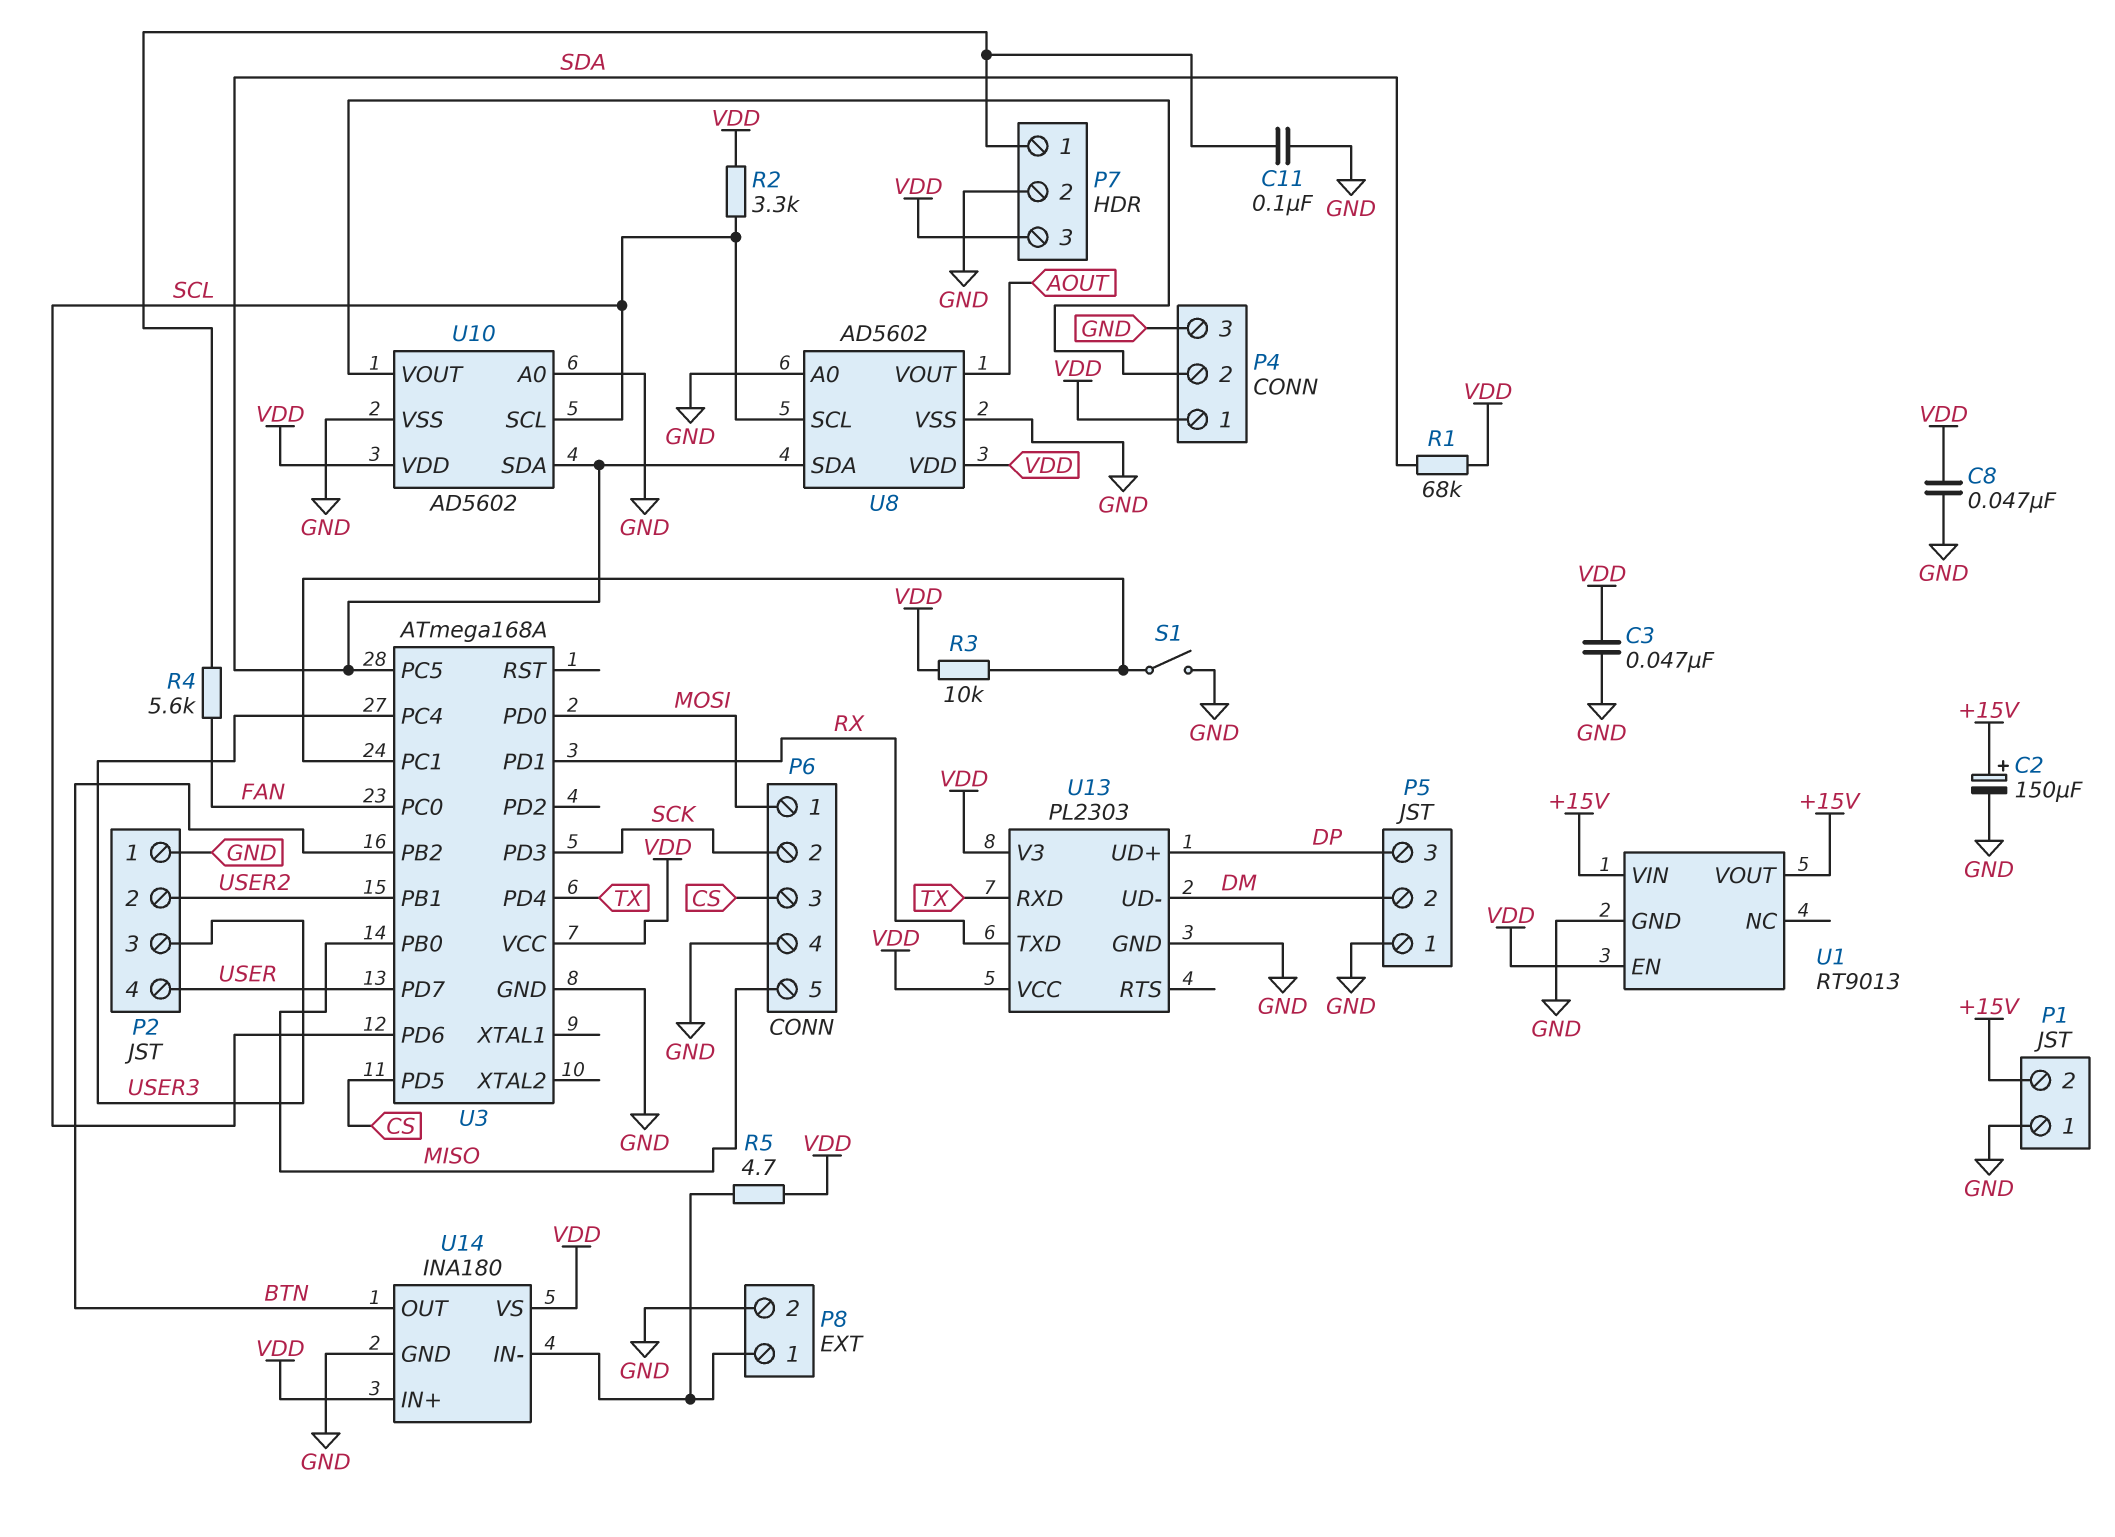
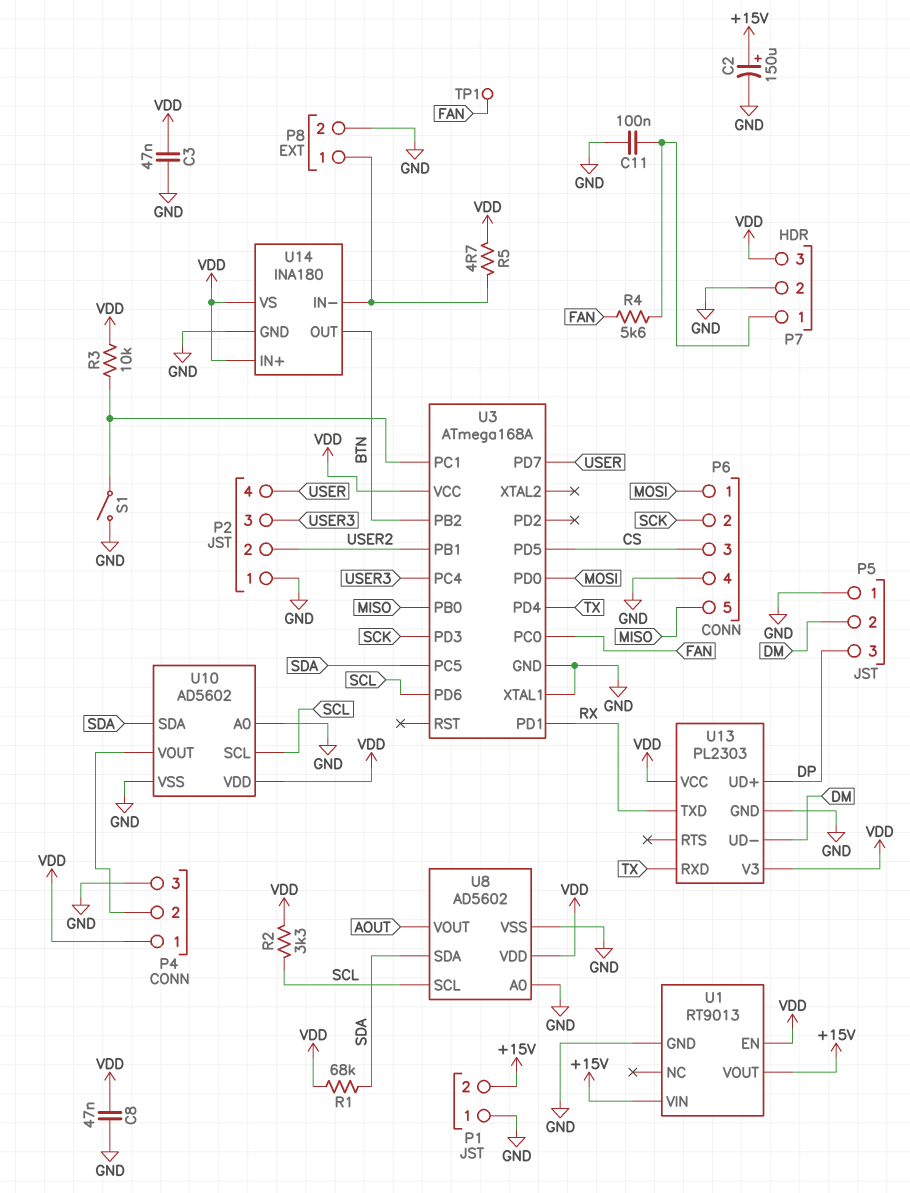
TP1: none -> test point (FAN)
U3 pin XTAL1: none -> GND

